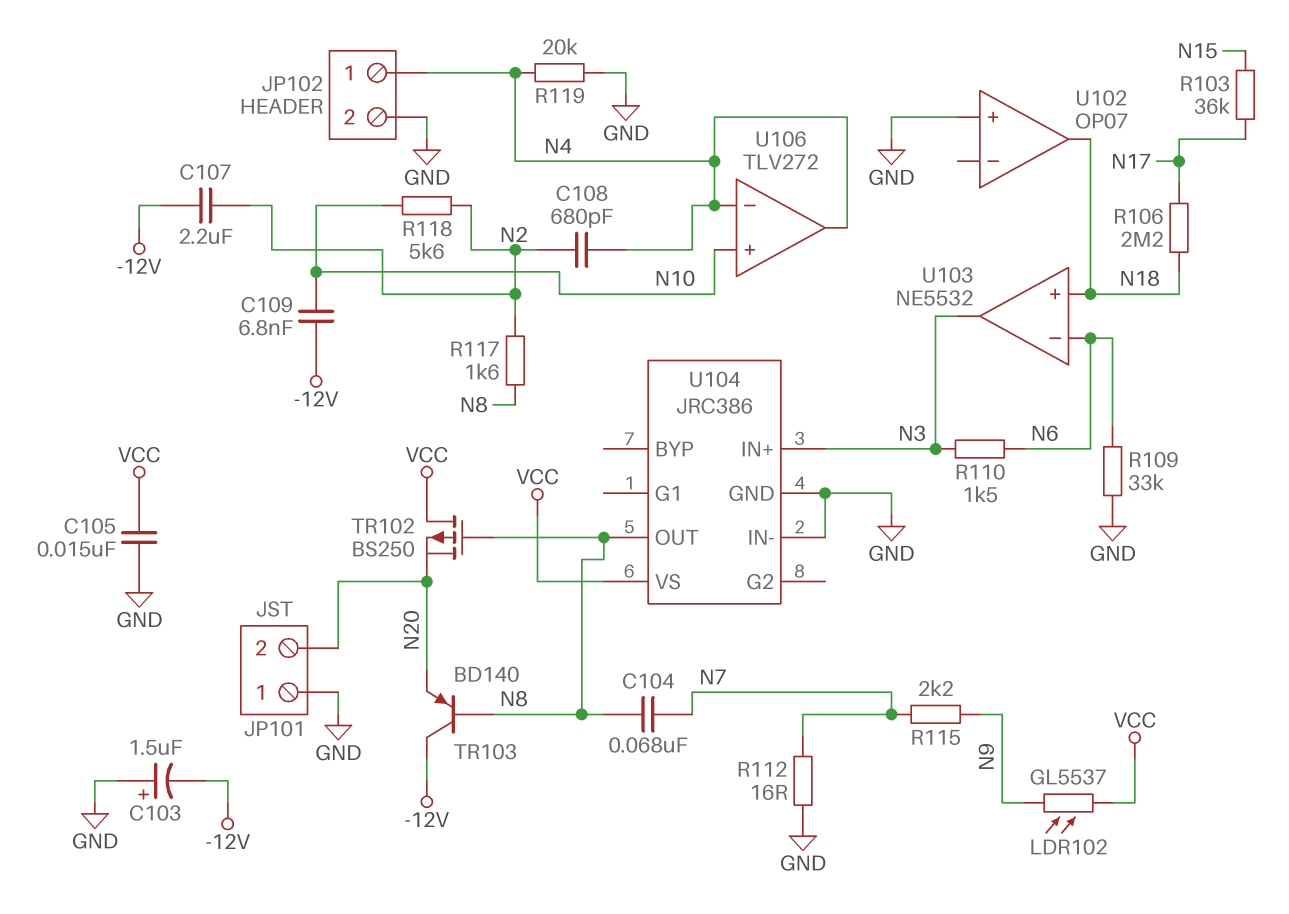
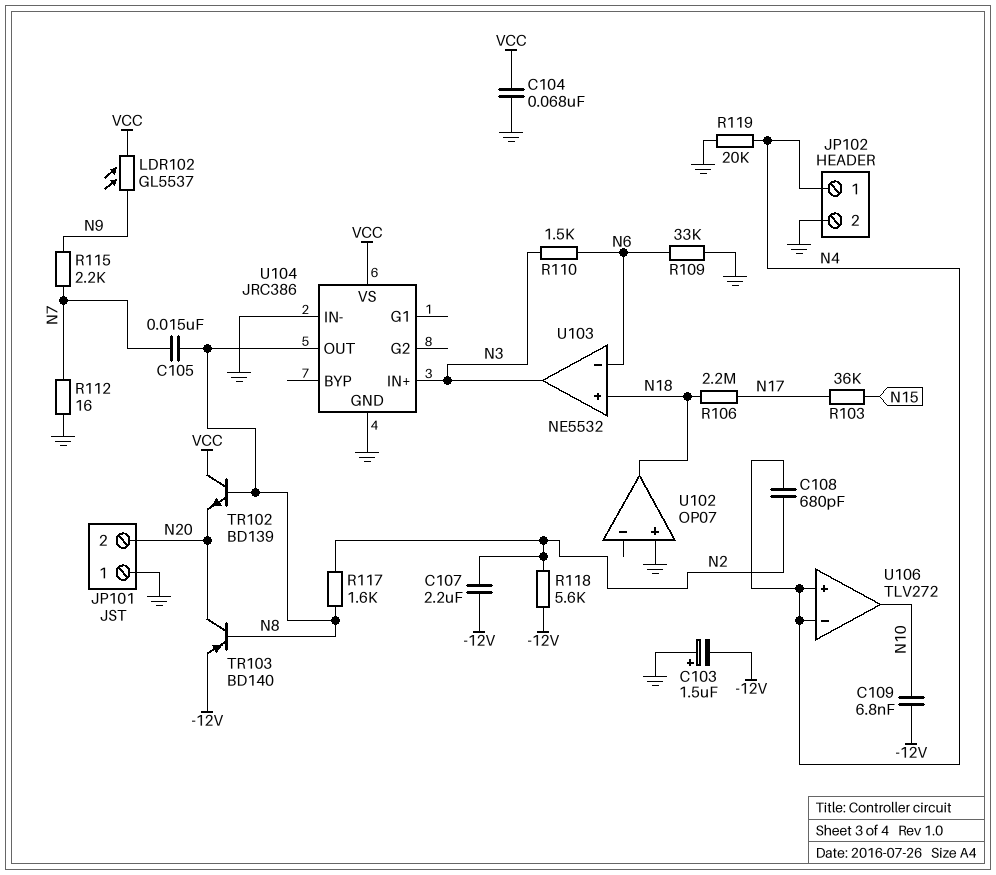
C104: 68nF (N7, N8) -> 68nF (GND, VCC)
C105: 15nF (GND, VCC) -> 15nF (N7, N8)
R118: 5.6k (N2, N10) -> 5.6k (-12V, N2)
TR102: PMOS BS250 (G N8, D VCC, S N20) -> NPN BD139 (B N8, C VCC, E N20)
TR103: PNP BD140 (B N8, C -12V, E N20) -> PNP BD140 (B N8, C N20, E -12V)
U106 pin in+: N10 -> N4
U106 pin out: N4 -> N10

